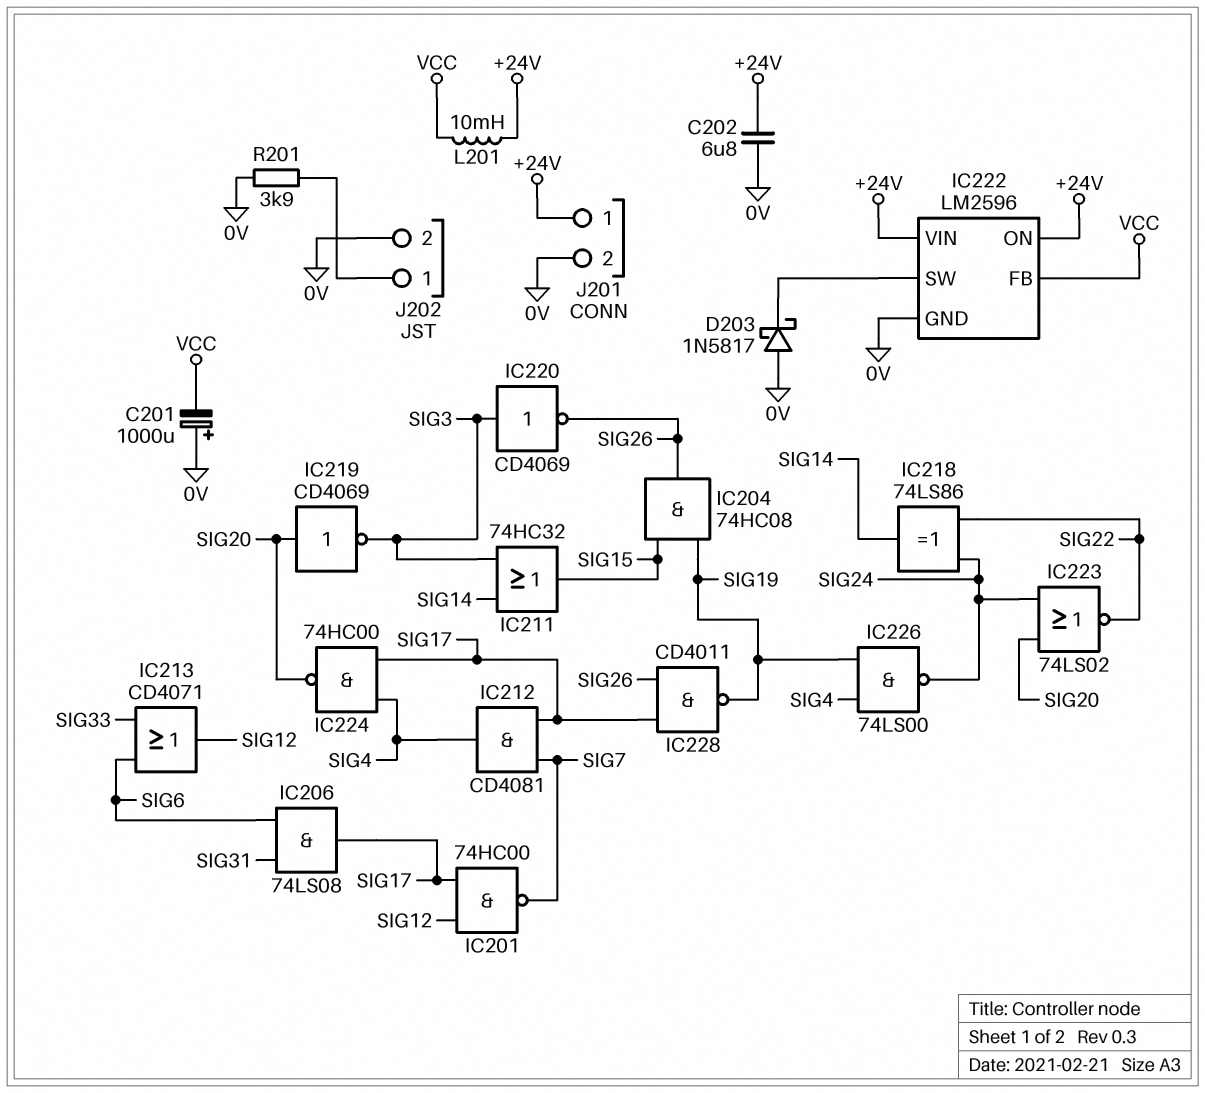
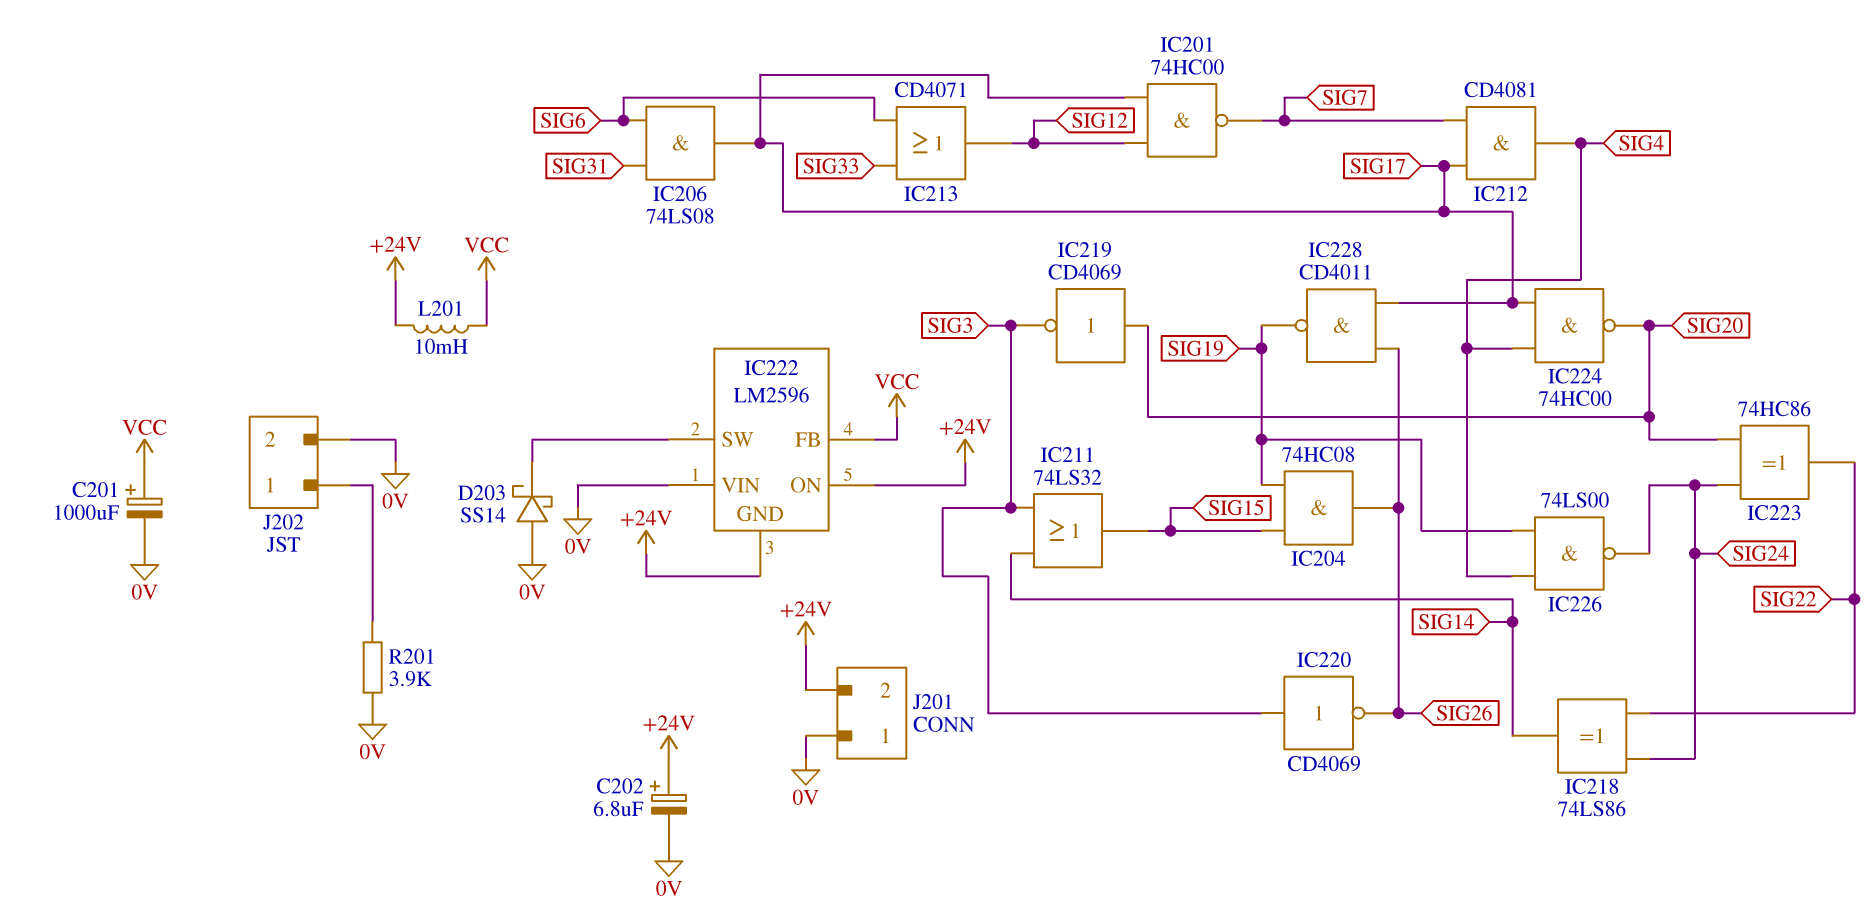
C201: 1000uF (plus 0V, minus VCC) -> 1000uF (plus VCC, minus 0V)
C202: 6.8uF (+24V, 0V) -> 6.8uF (plus +24V, minus 0V)
D203: schottky 1N5817 (A 0V, K IC222/SW) -> schottky SS14 (A 0V, K IC222/SW)
IC211: OR 74HC32 (in SIG3, in SIG14, out SIG15) -> OR 74LS32 (in SIG3, in SIG14, out SIG15)
IC222 pin GND: 0V -> +24V
IC222 pin VIN: +24V -> 0V
IC223: NOR 74LS02 (in SIG20, in SIG24, out SIG22) -> XOR 74HC86 (in SIG20, in SIG24, out SIG22)
J201 pin 1: +24V -> 0V
J201 pin 2: 0V -> +24V

